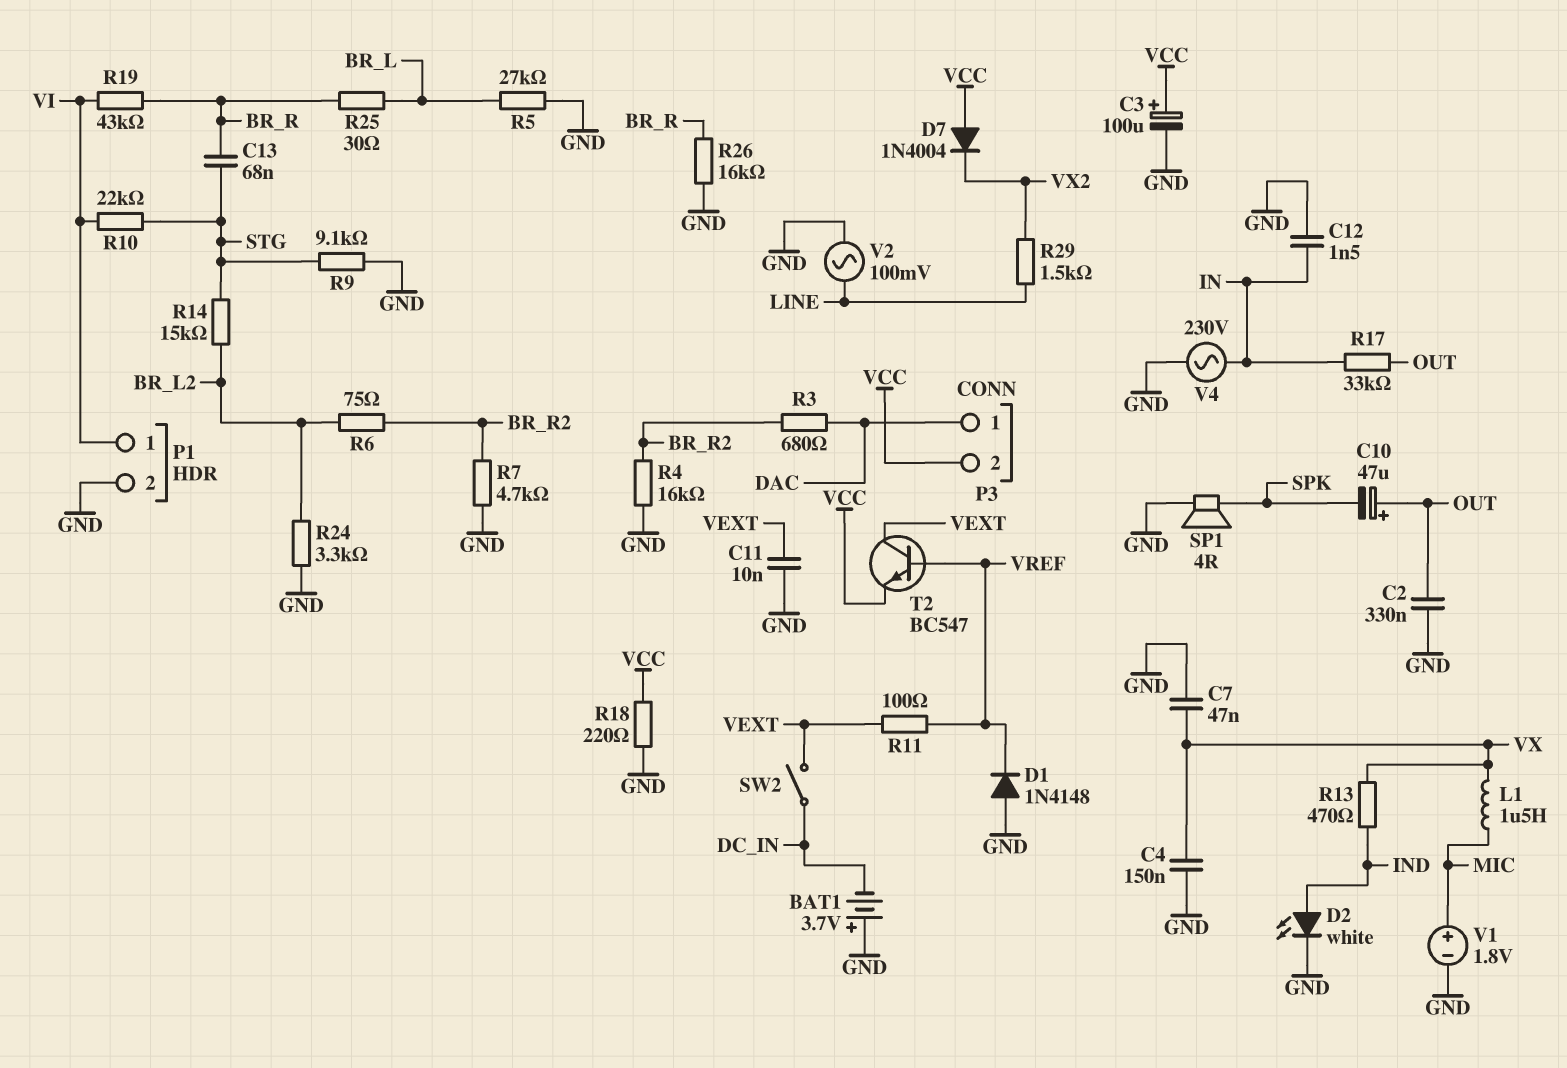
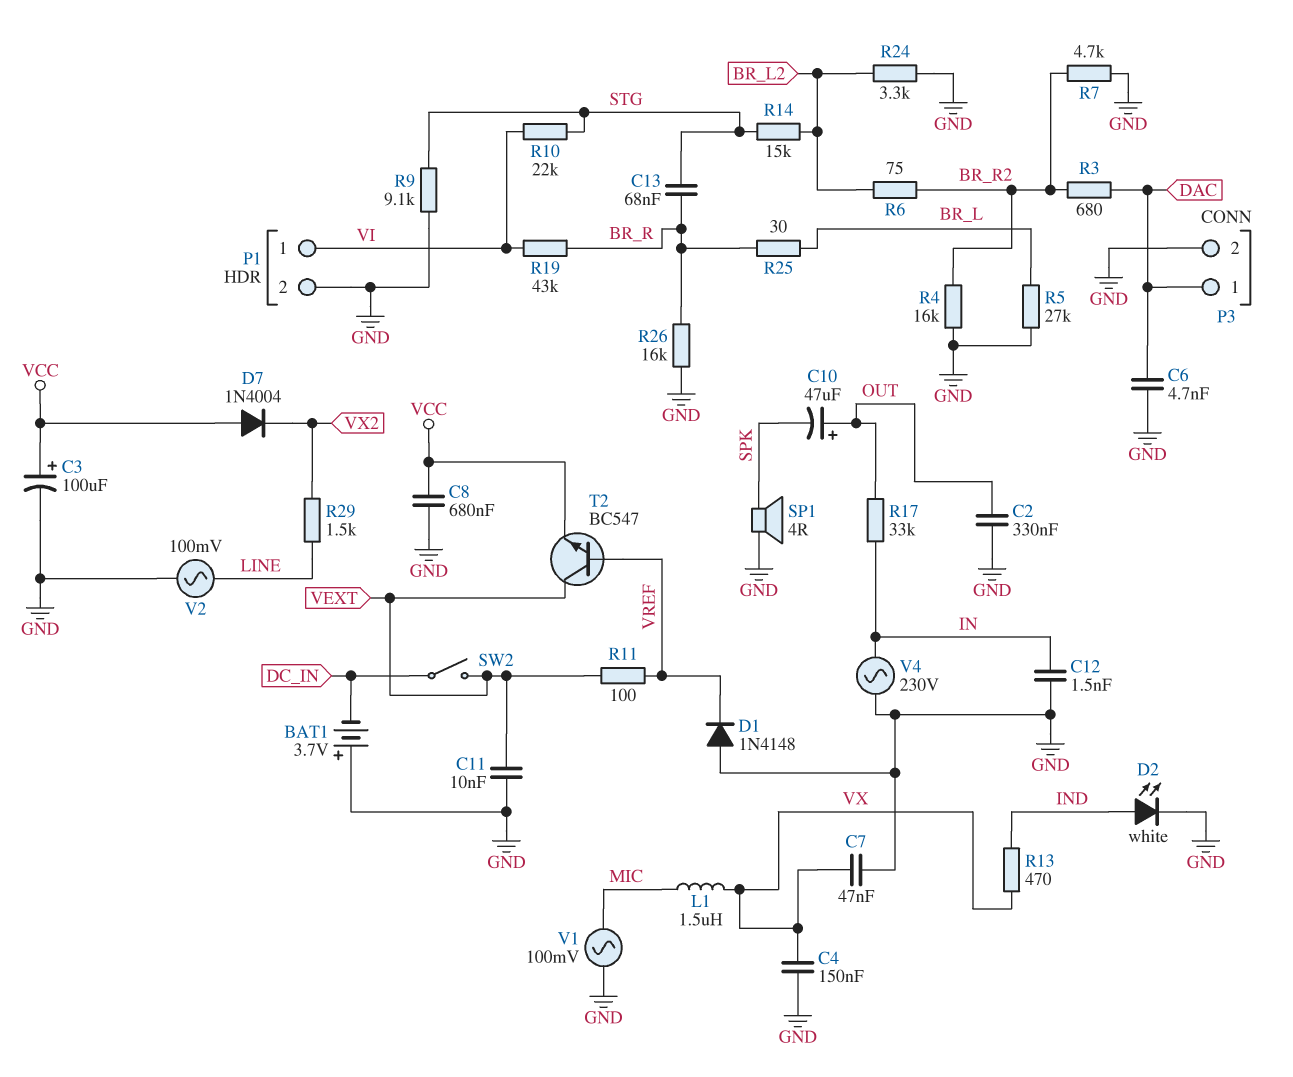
C6: none -> 4.7nF (DAC, GND)
C8: none -> 680nF (GND, VCC)
P3 pin 2: VCC -> GND
R18: 220 (GND, VCC) -> none
V1: 1.8V (plus MIC, minus GND) -> AC 100mV (GND, MIC)

